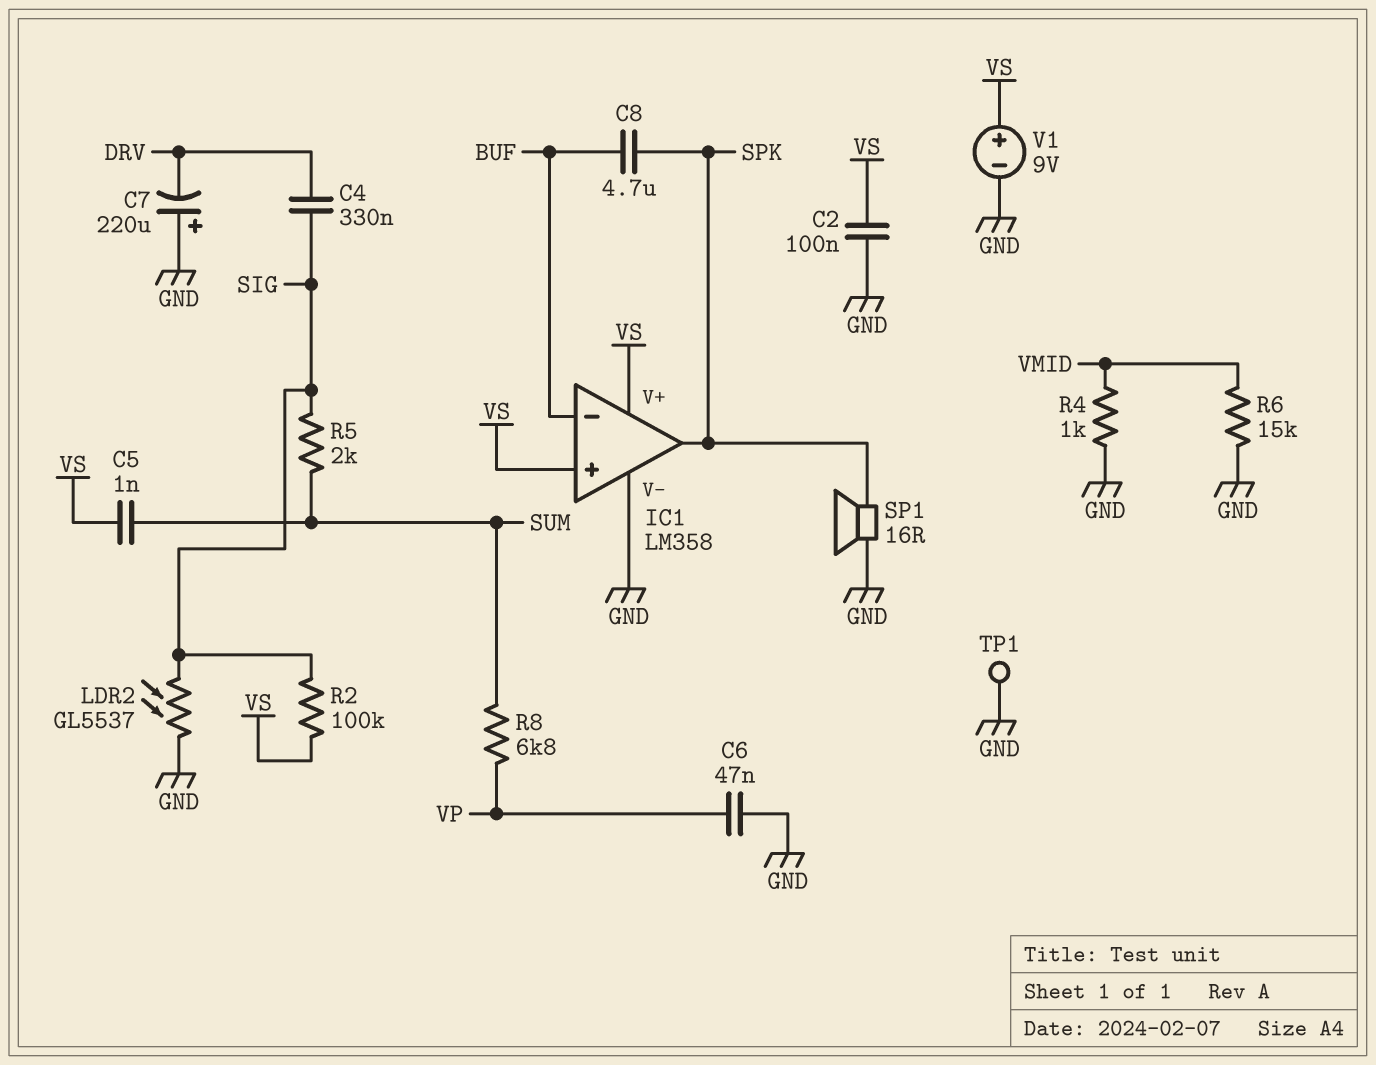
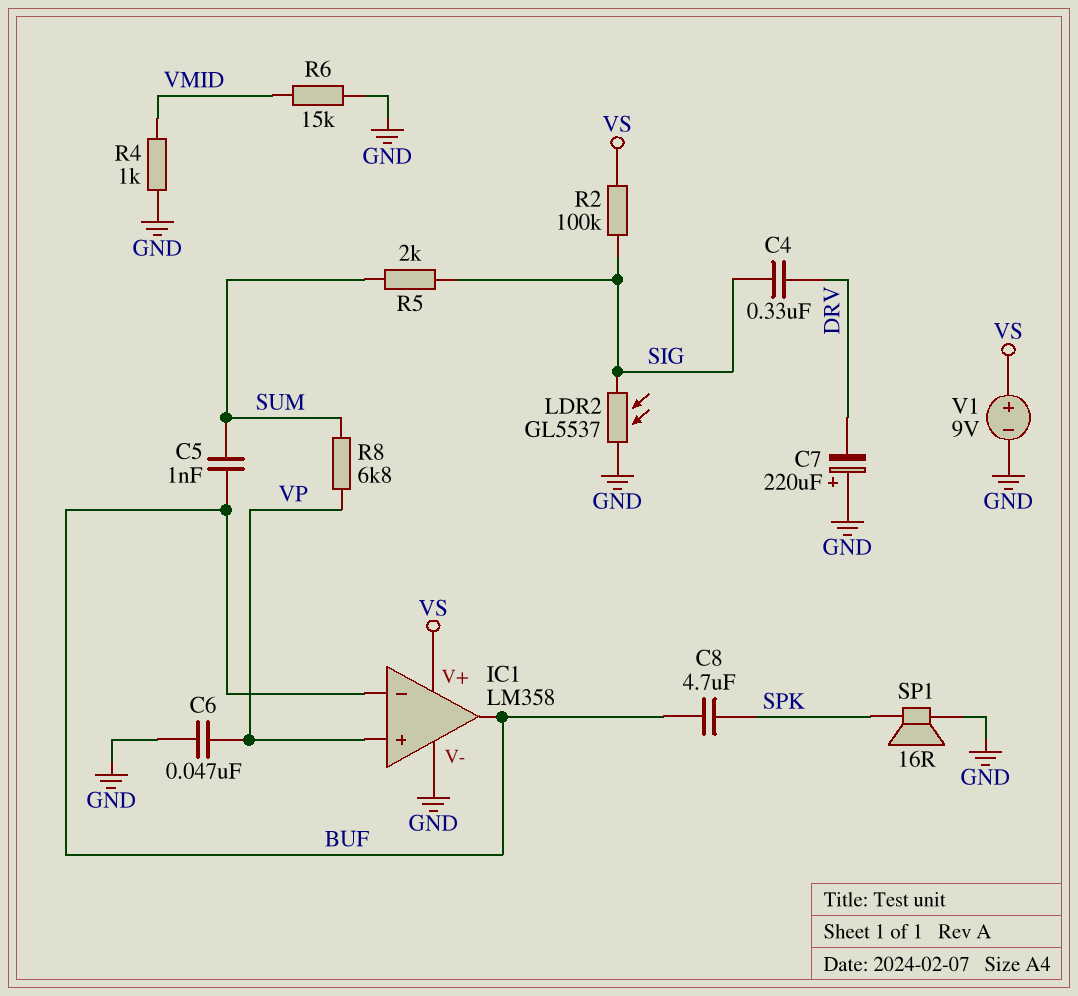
C2: 100nF (GND, VS) -> none
C5: 1nF (SUM, VS) -> 1nF (BUF, SUM)
IC1 pin in+: VS -> VP
IC1 pin out: SPK -> BUF
TP1: test point (GND) -> none

